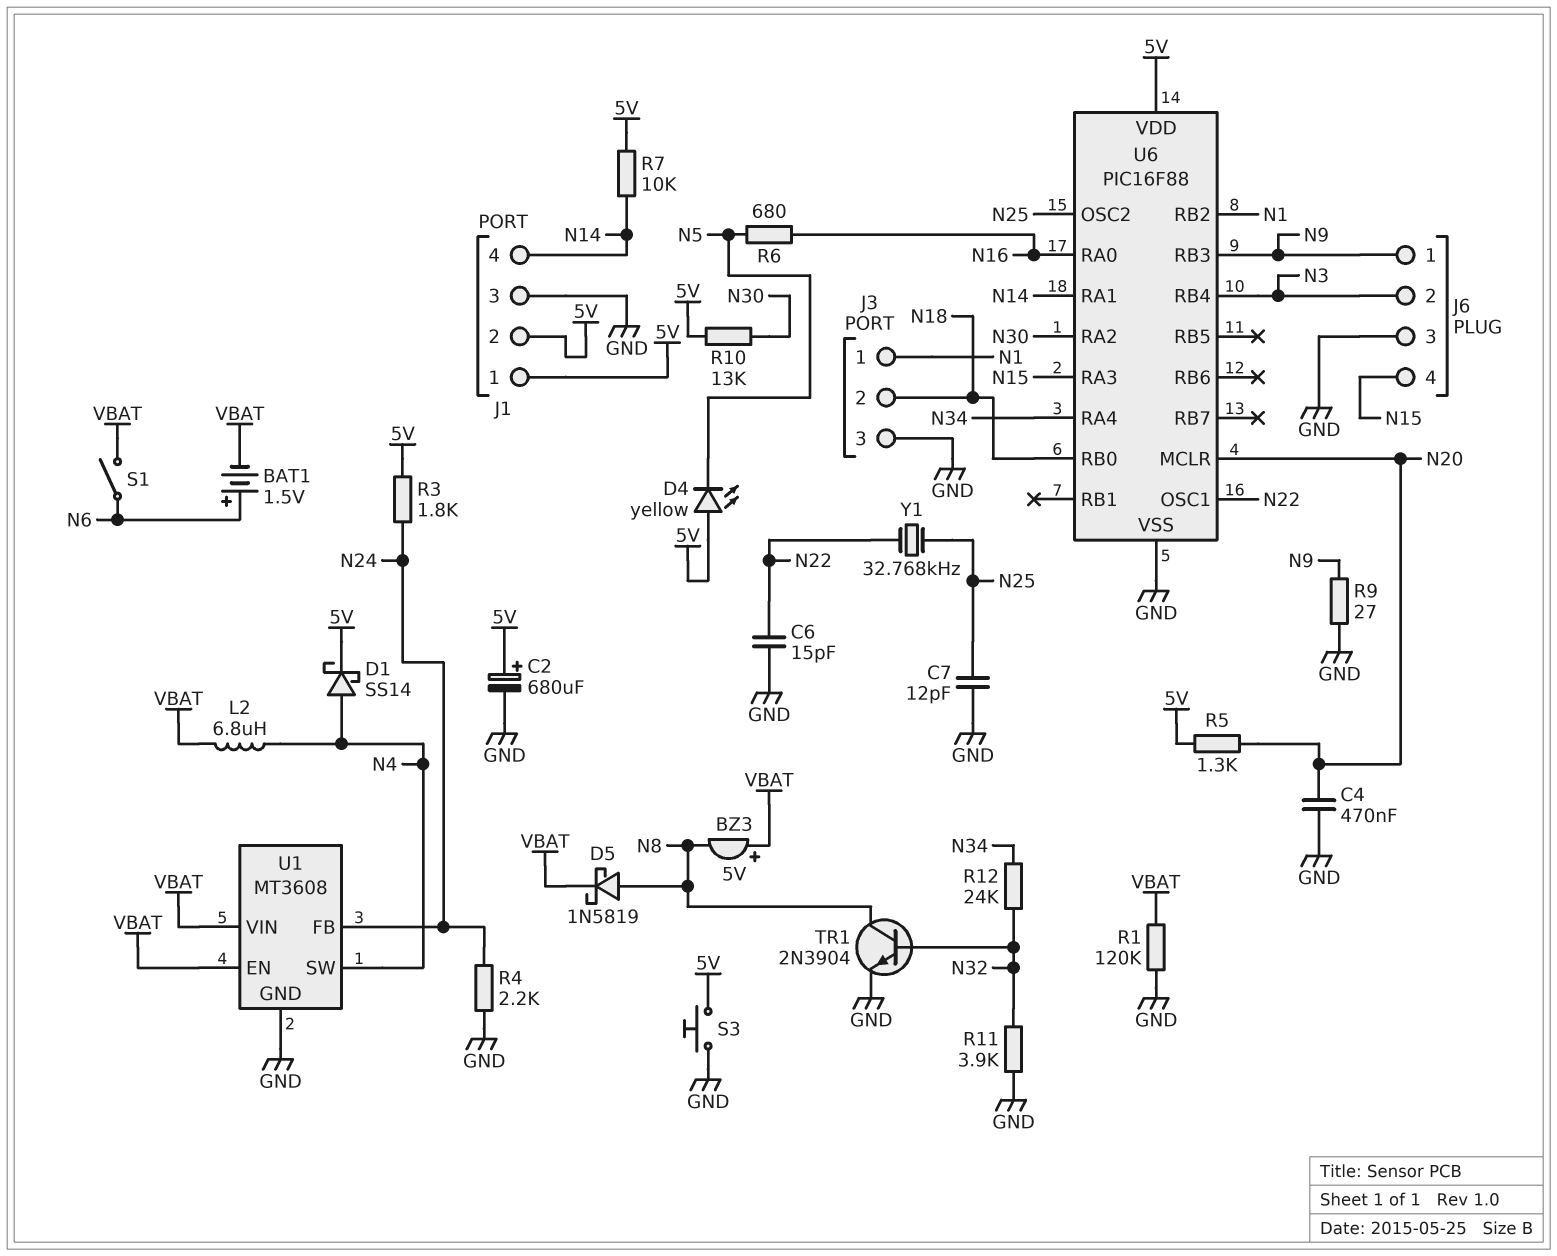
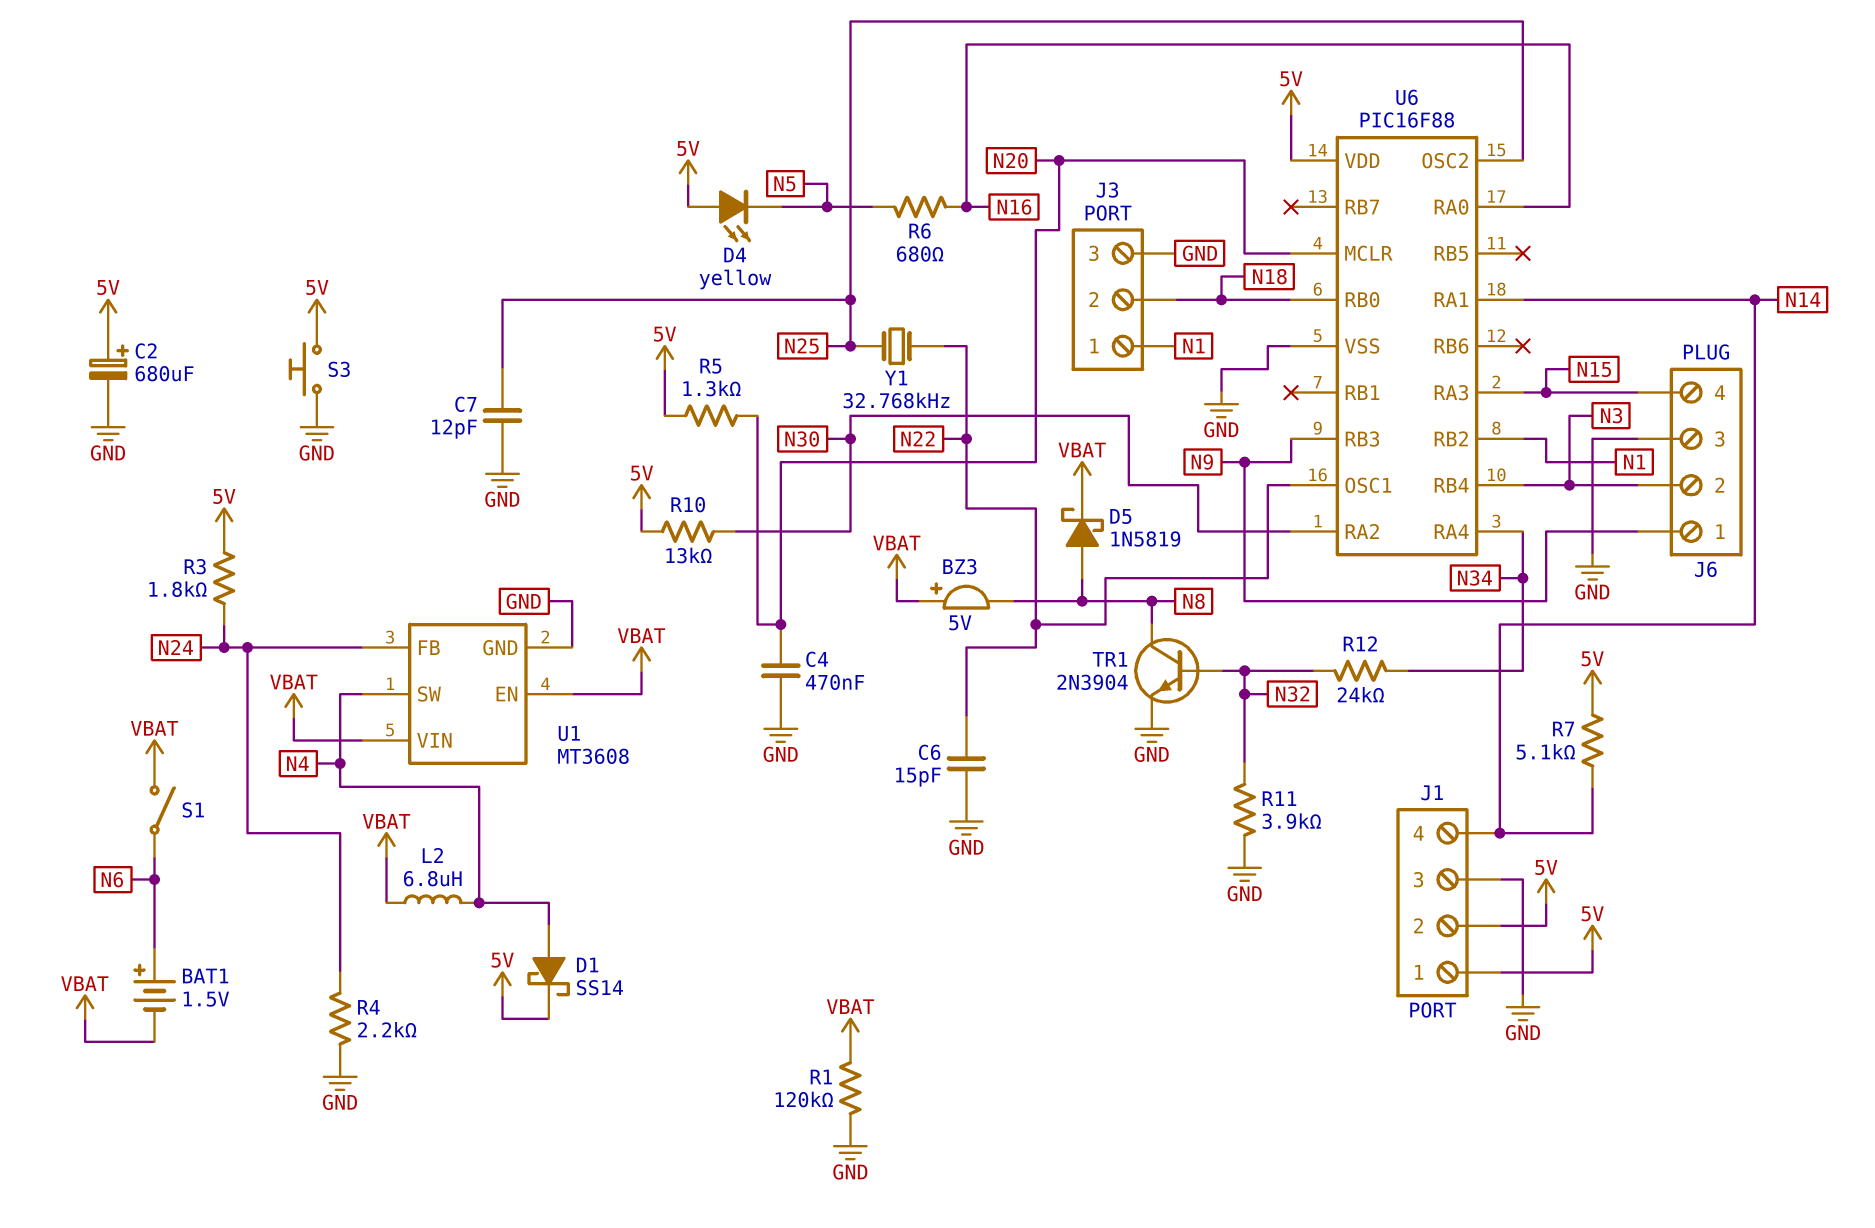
R7: 10k (5V, N14) -> 5.1k (5V, N14)
R9: 27 (GND, N9) -> none

